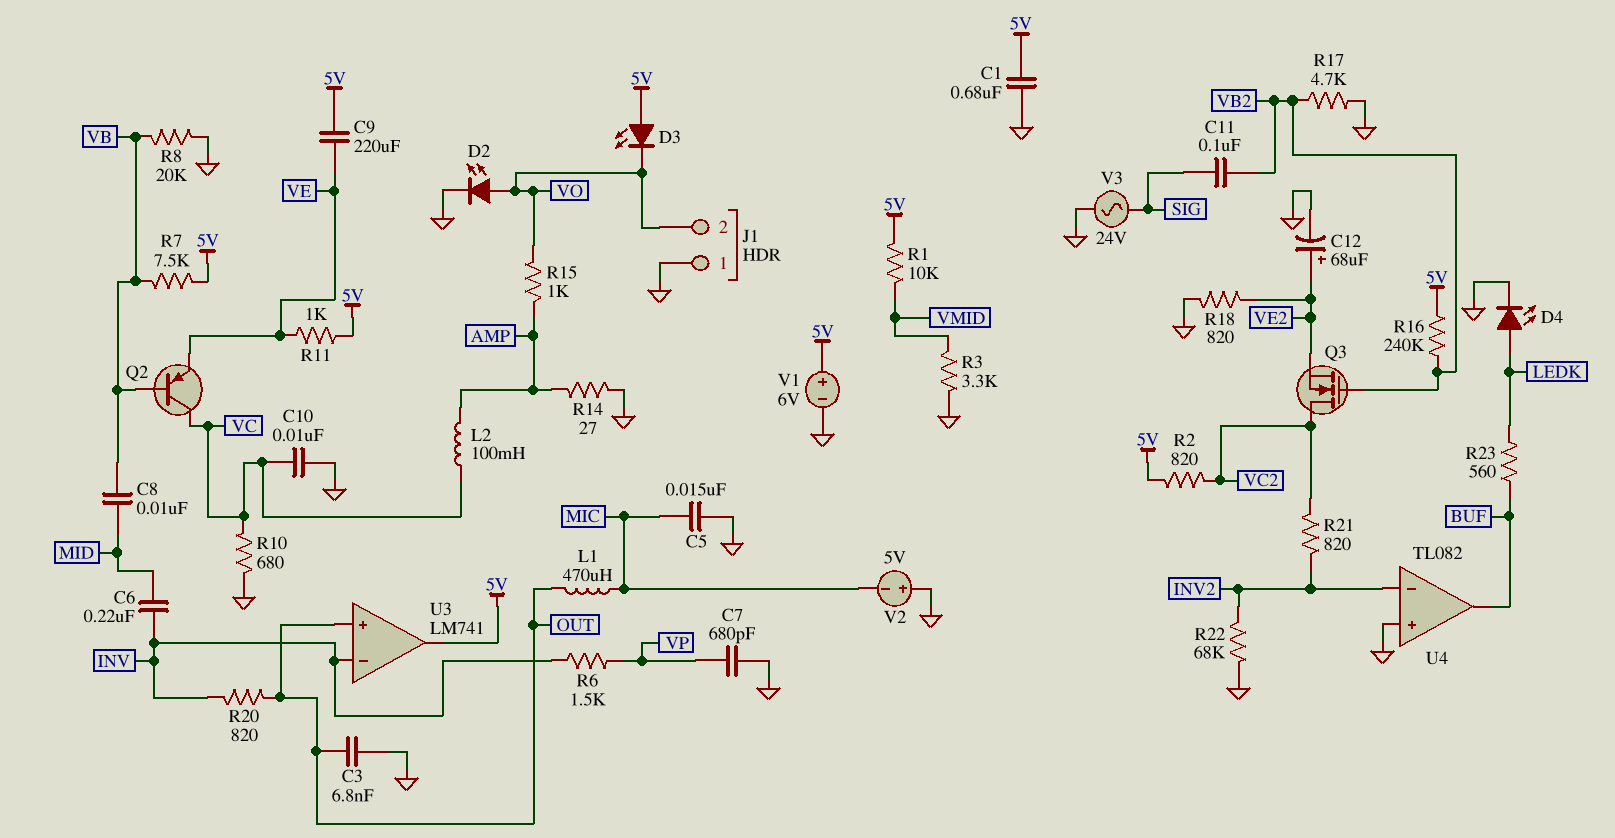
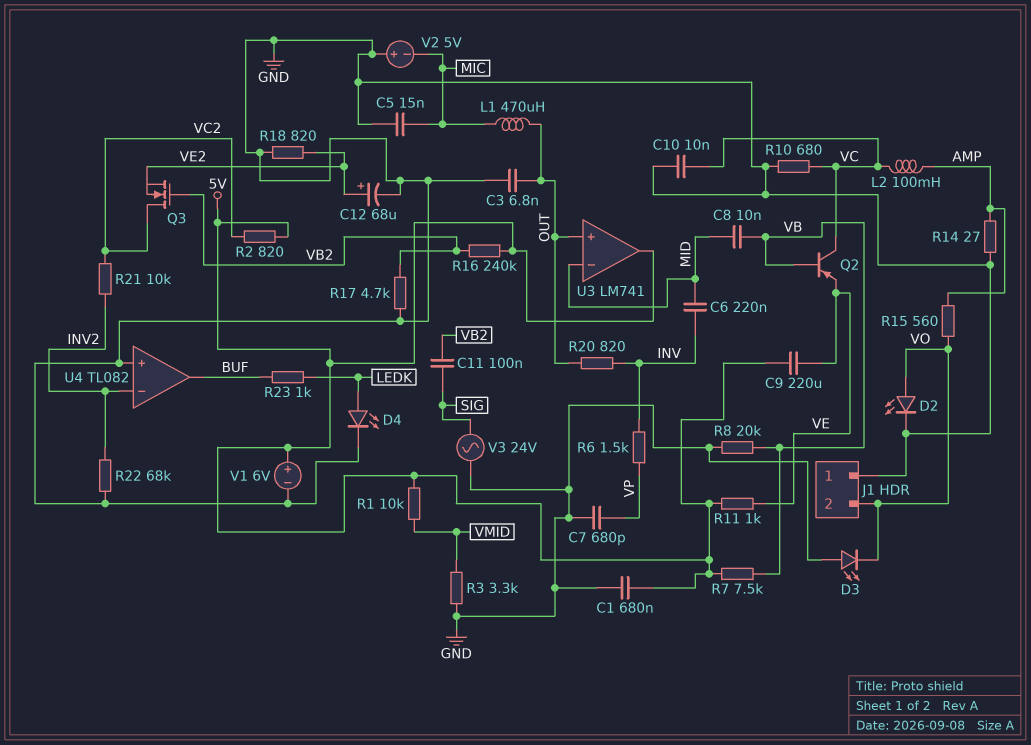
D3: LED (A 5V, K VO) -> LED (A GND, K VO)
R15: 1k (AMP, VO) -> 560 (AMP, VO)
R21: 820 (INV2, VC2) -> 10k (INV2, VC2)
R23: 560 (BUF, LEDK) -> 1k (BUF, LEDK)
U3 pin in-: INV -> MID

